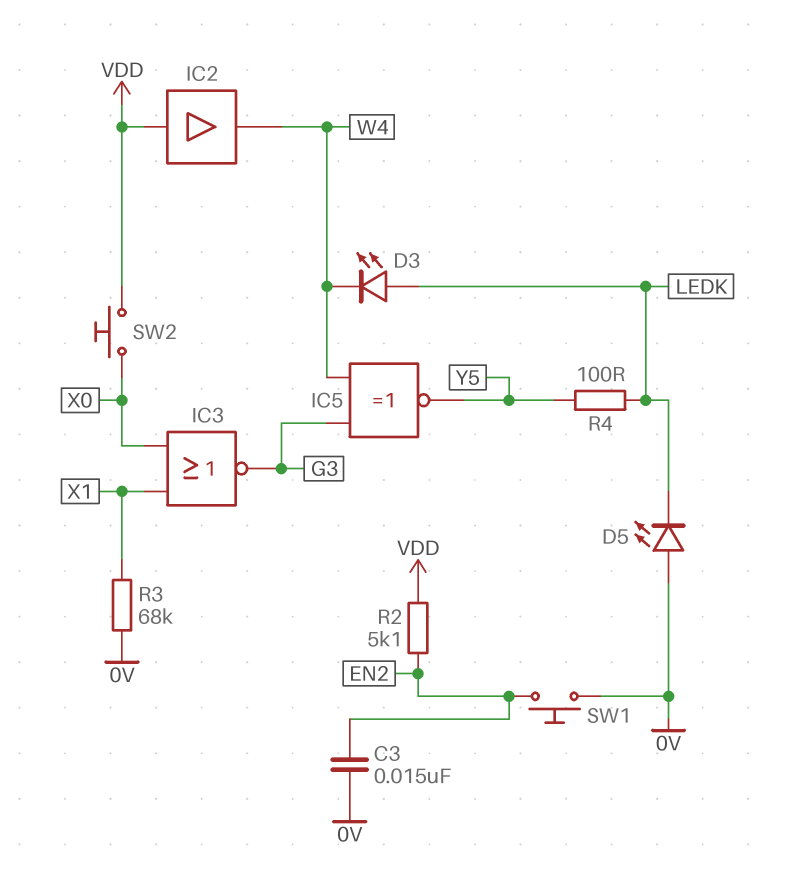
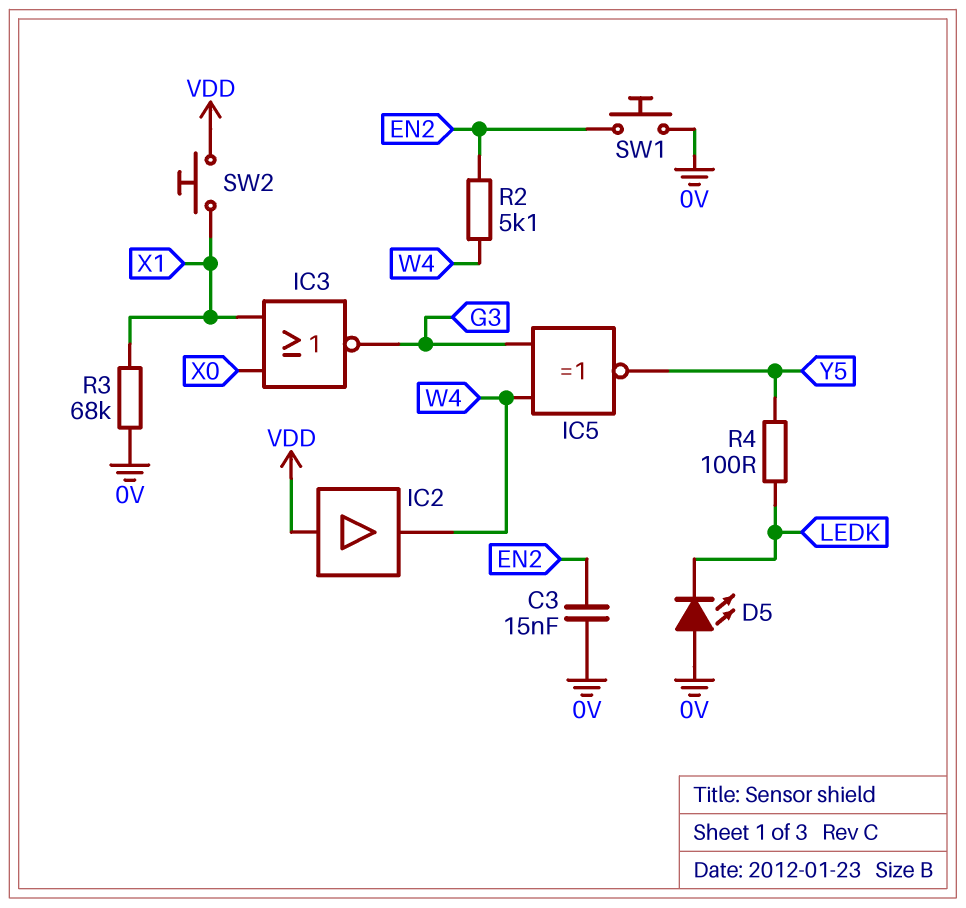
D3: LED (A LEDK, K W4) -> none
R2: 5.1k (EN2, VDD) -> 5.1k (EN2, W4)
SW2: button (VDD, X0) -> button (VDD, X1)

